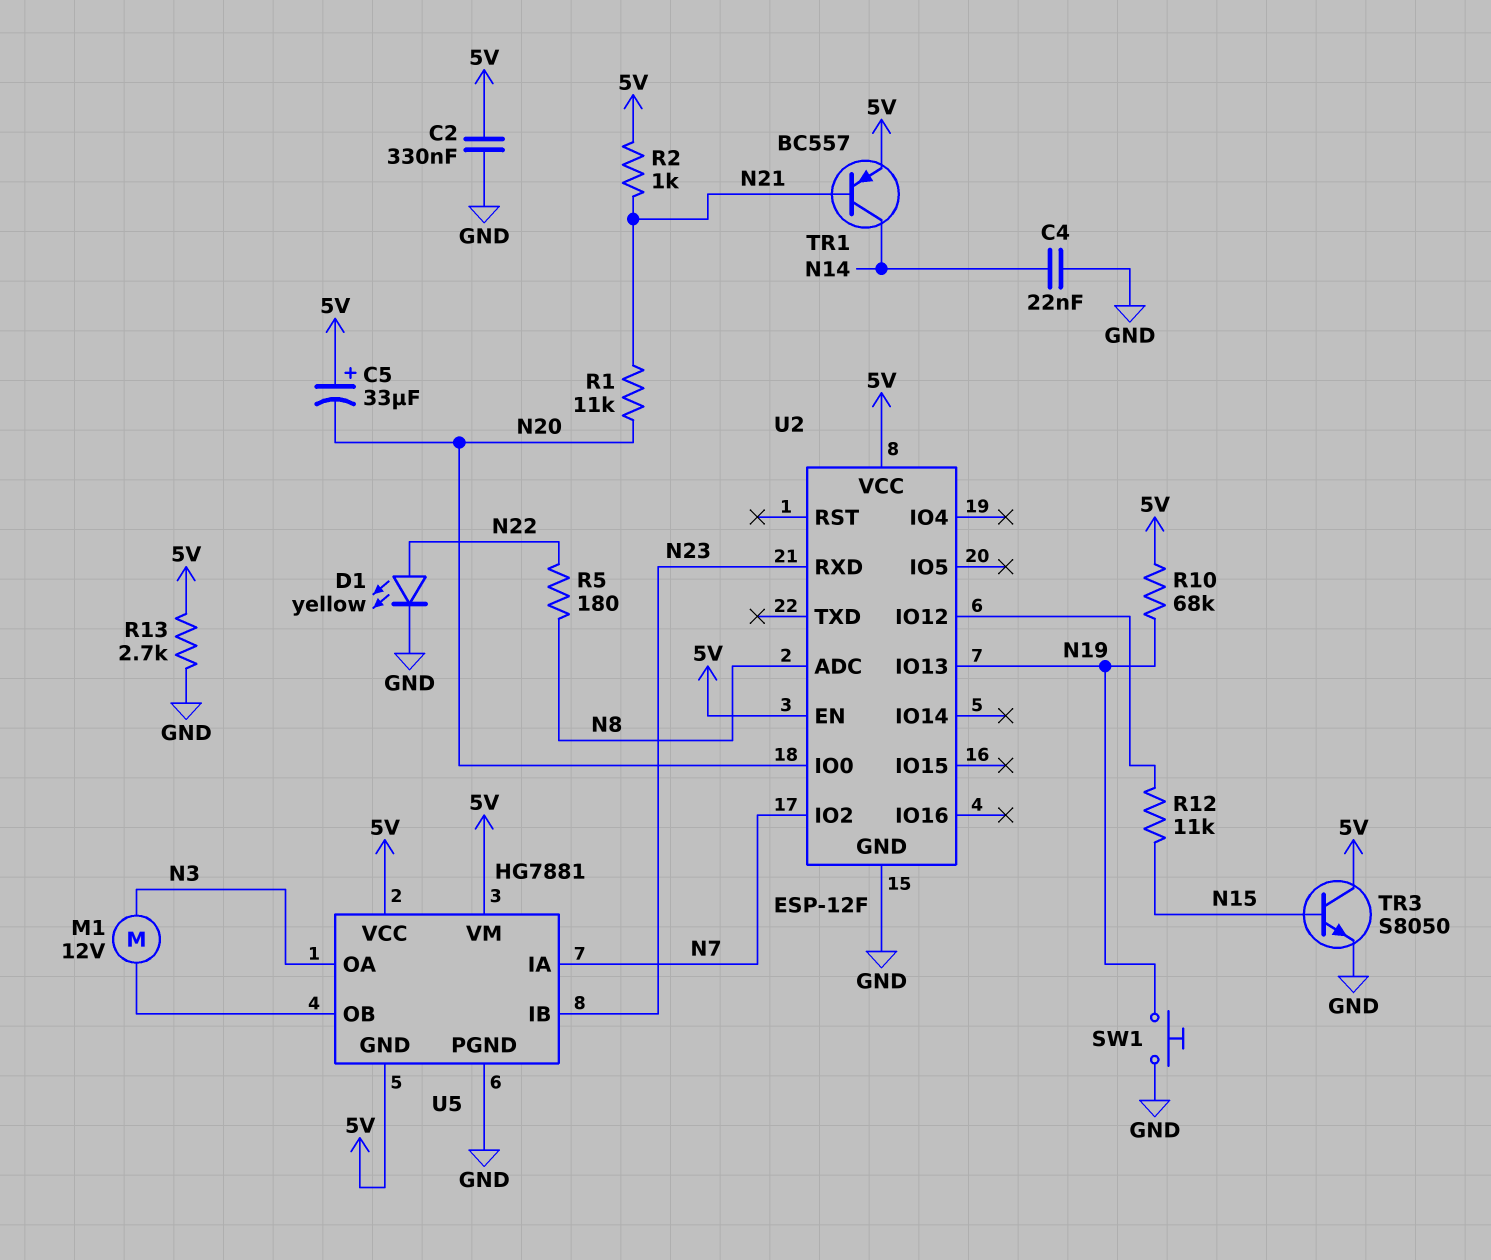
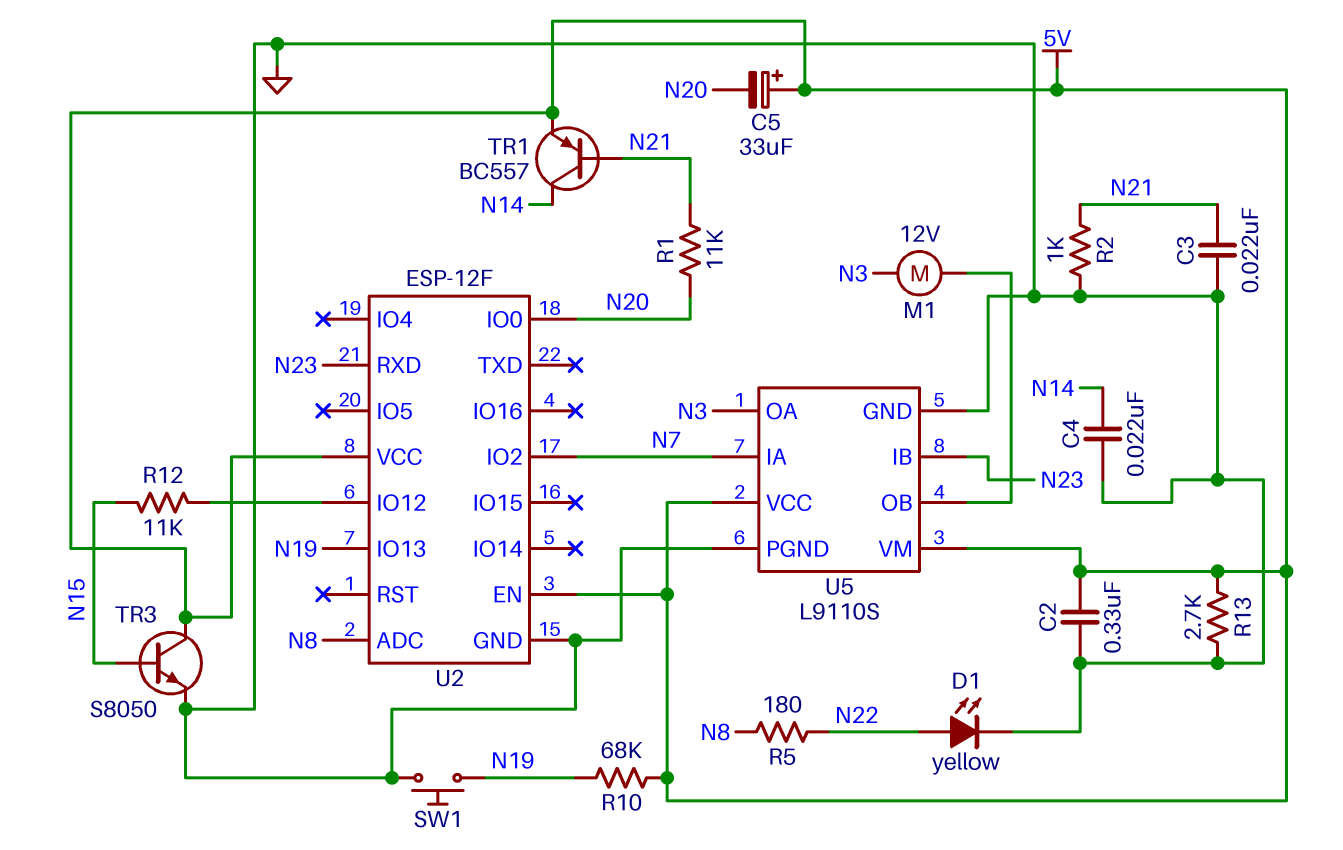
C3: none -> 22nF (GND, N21)
R2: 1k (5V, N21) -> 1k (GND, N21)
U5: HG7881 -> L9110S
U5 pin GND: 5V -> GND

